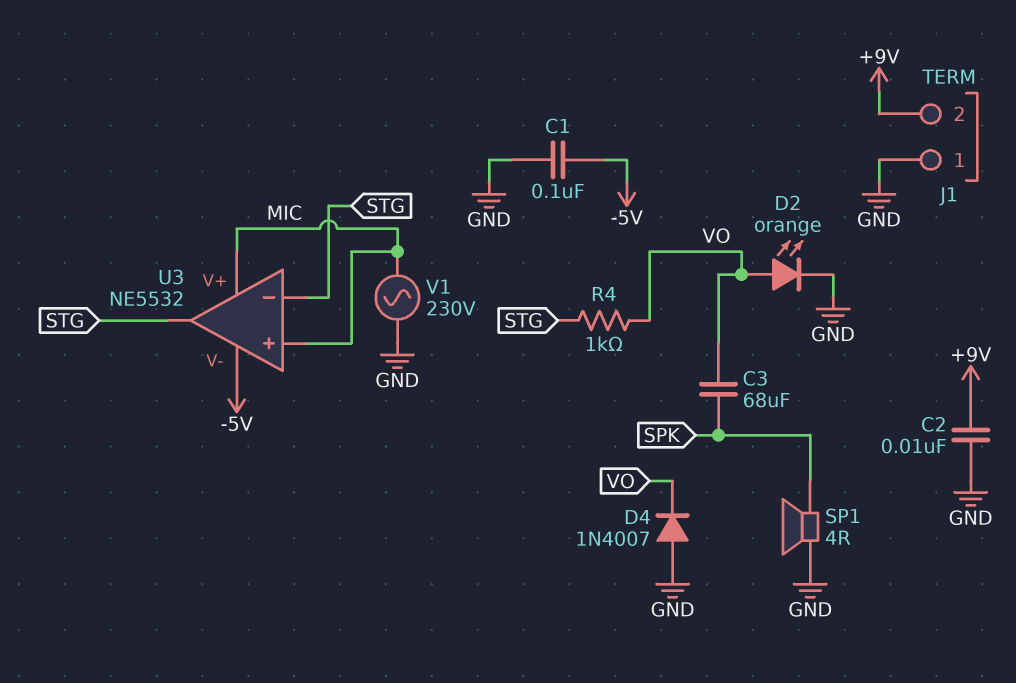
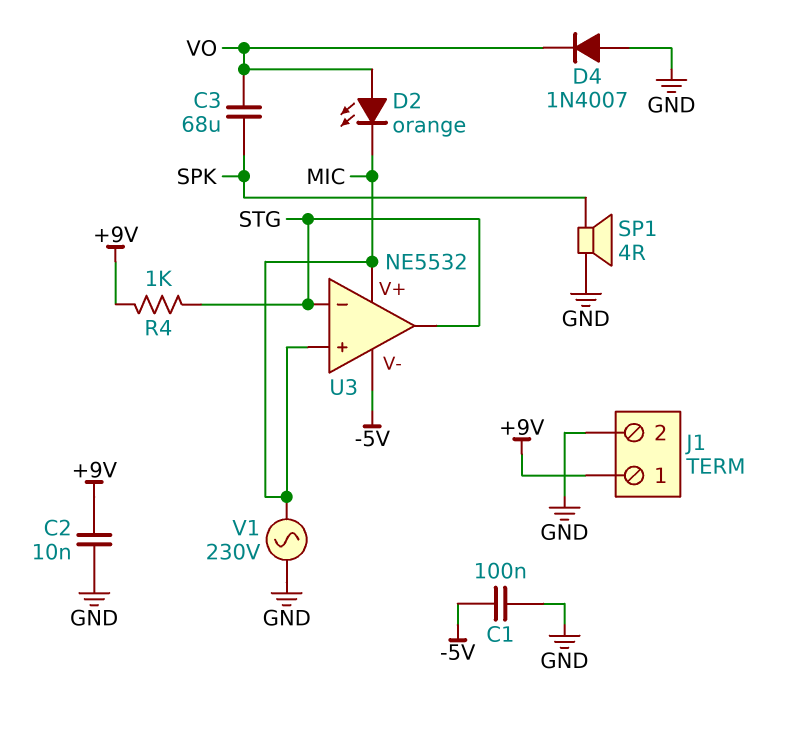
D2: LED orange (A VO, K GND) -> LED orange (A VO, K MIC)
J1 pin 1: GND -> +9V
J1 pin 2: +9V -> GND
R4: 1k (STG, VO) -> 1k (+9V, STG)

